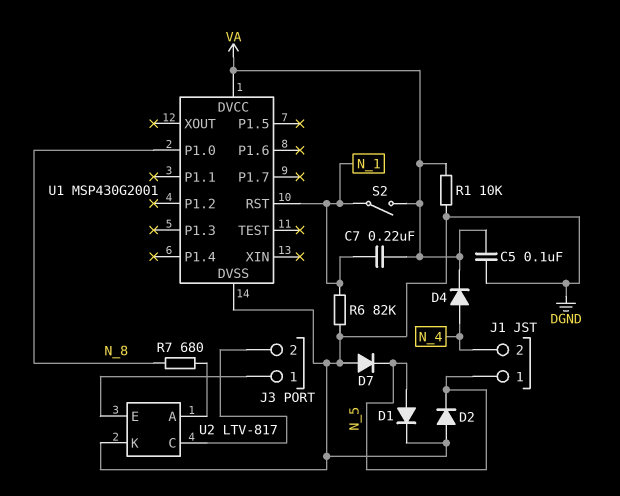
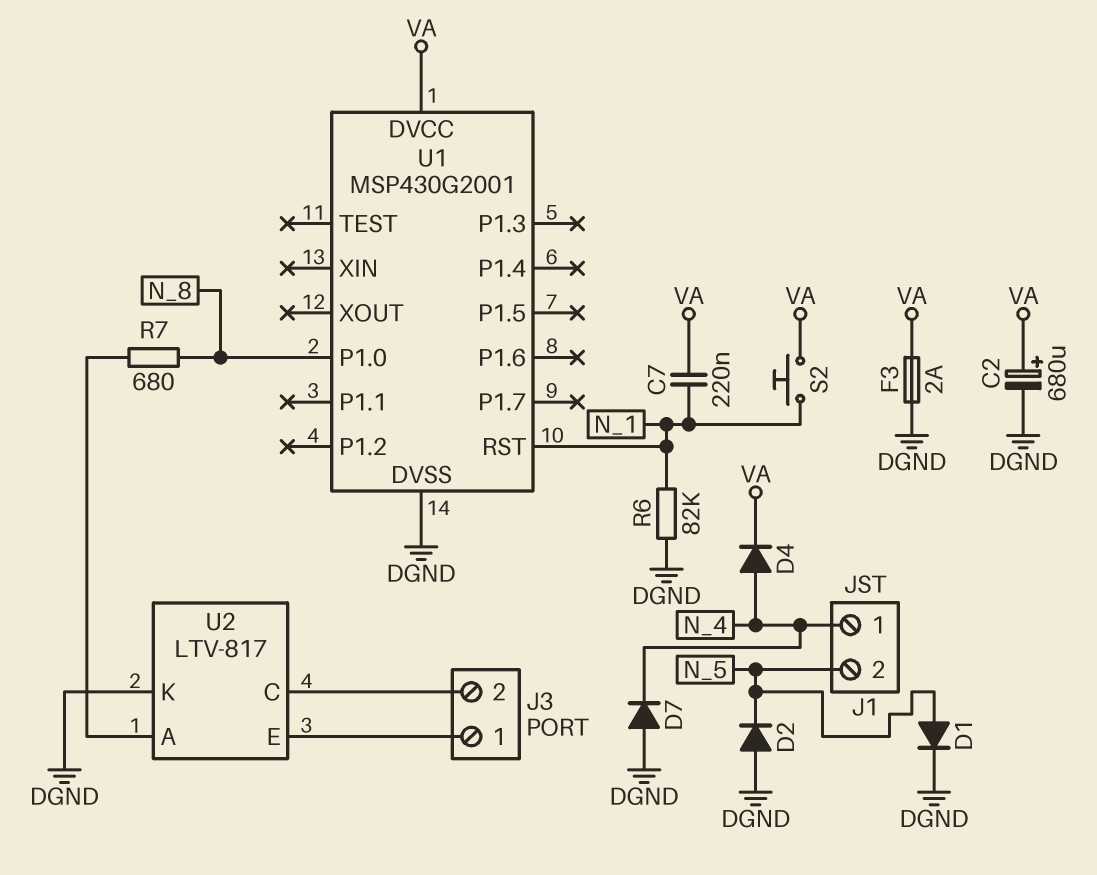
C2: none -> 680uF (plus VA, minus DGND)
C5: 100nF (DGND, VA) -> none
D7: diode (A DGND, K N_5) -> diode (A DGND, K N_4)
F3: none -> 2A (DGND, VA)
J1 pin 1: N_5 -> N_4
J1 pin 2: N_4 -> N_5
R1: 10k (DGND, VA) -> none
S2: switch (N_1, VA) -> button (N_1, VA)

